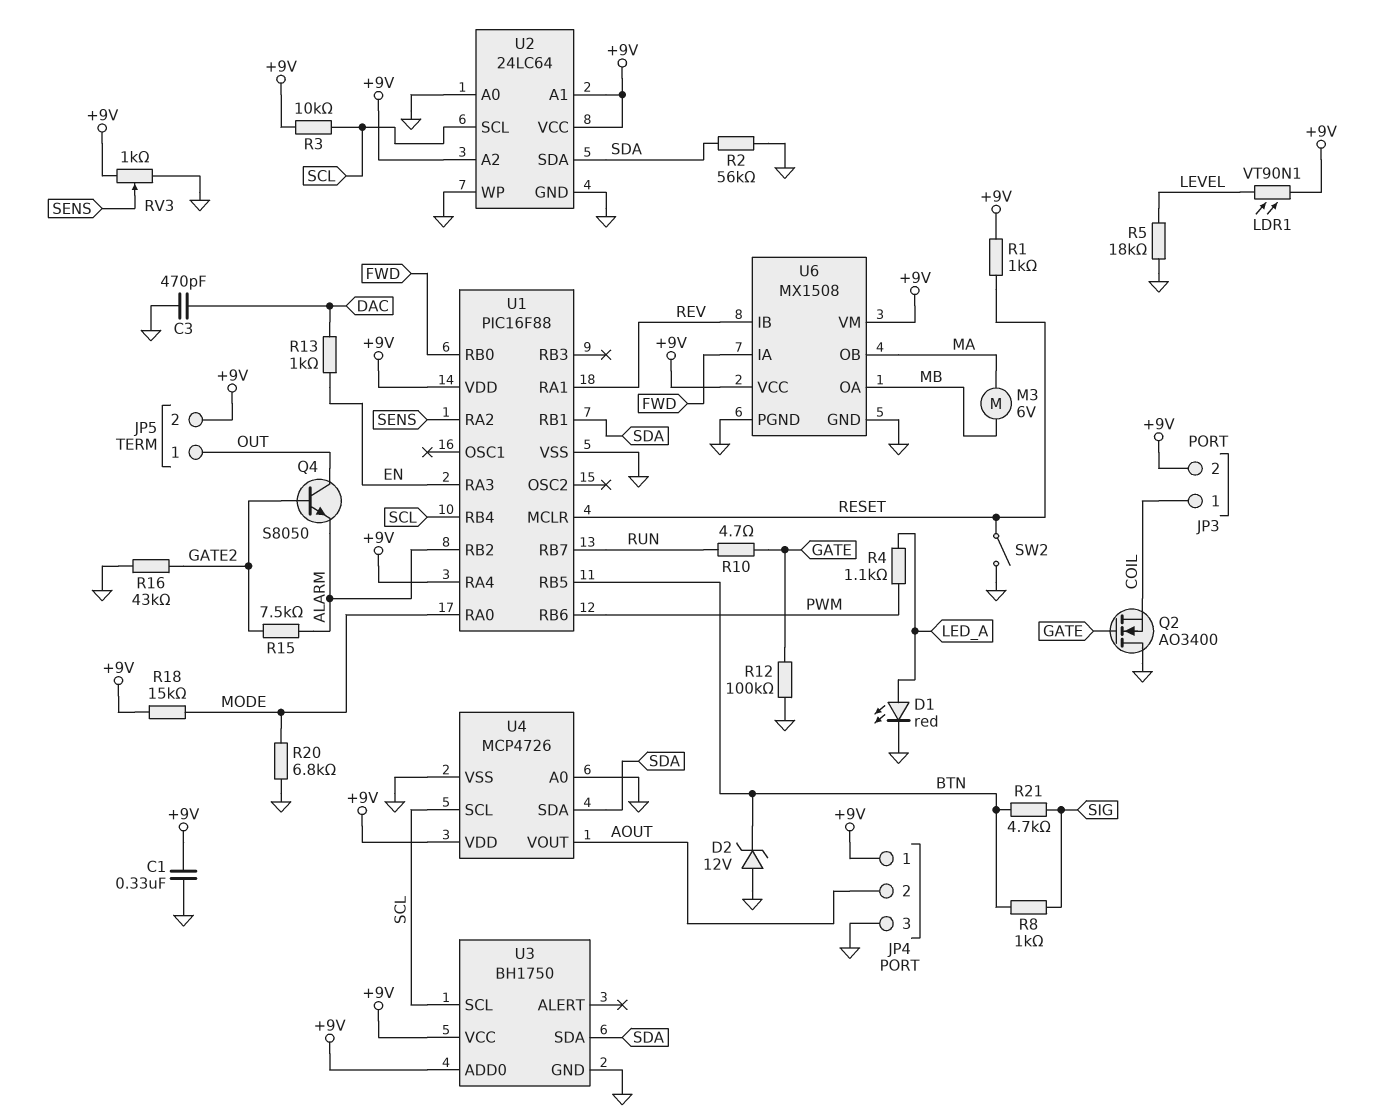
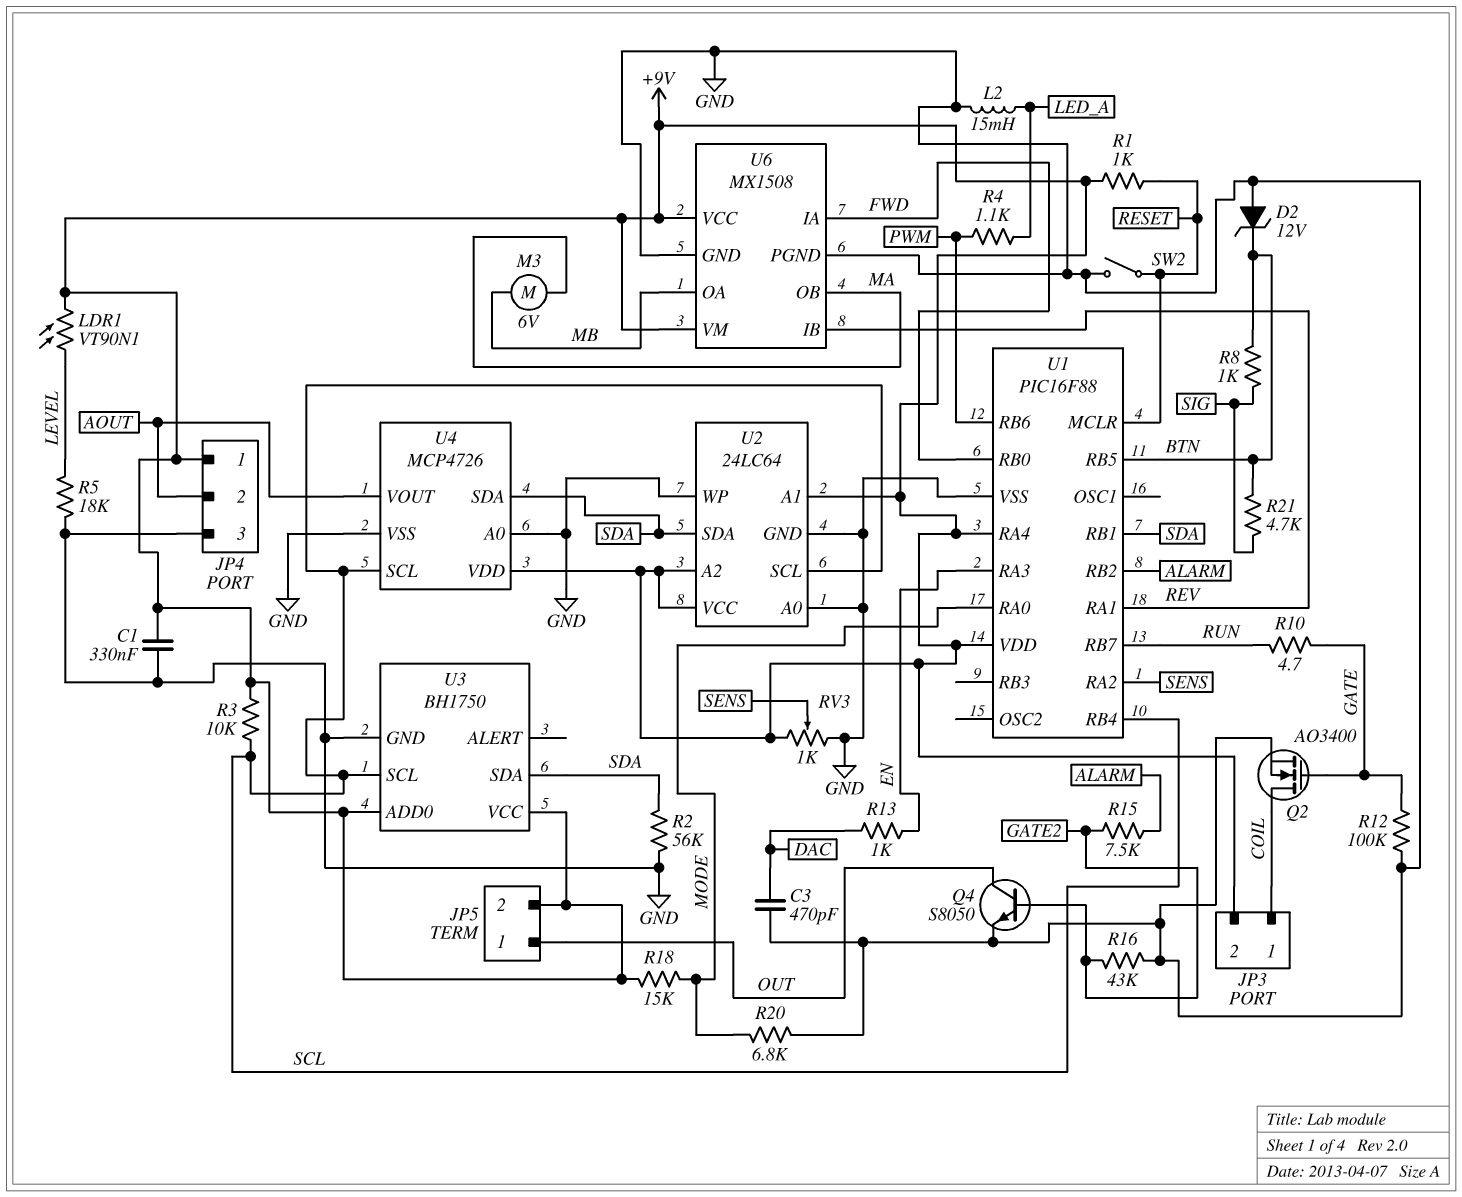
D1: LED red (A LED_A, K GND) -> none
L2: none -> 15mH (GND, LED_A)
Q2: NMOS AO3400 (G GATE, D GND, S COIL) -> NMOS AO3400 (G GATE, D COIL, S GND)
Q4: NPN S8050 (B GATE2, C OUT, E ALARM) -> NPN S8050 (B GATE2, C OUT, E GND)

